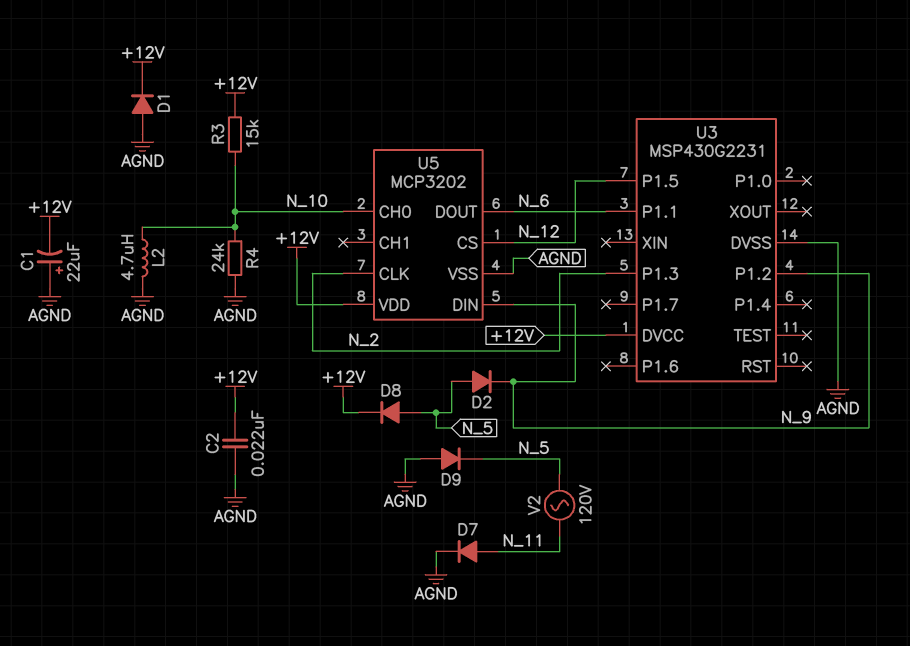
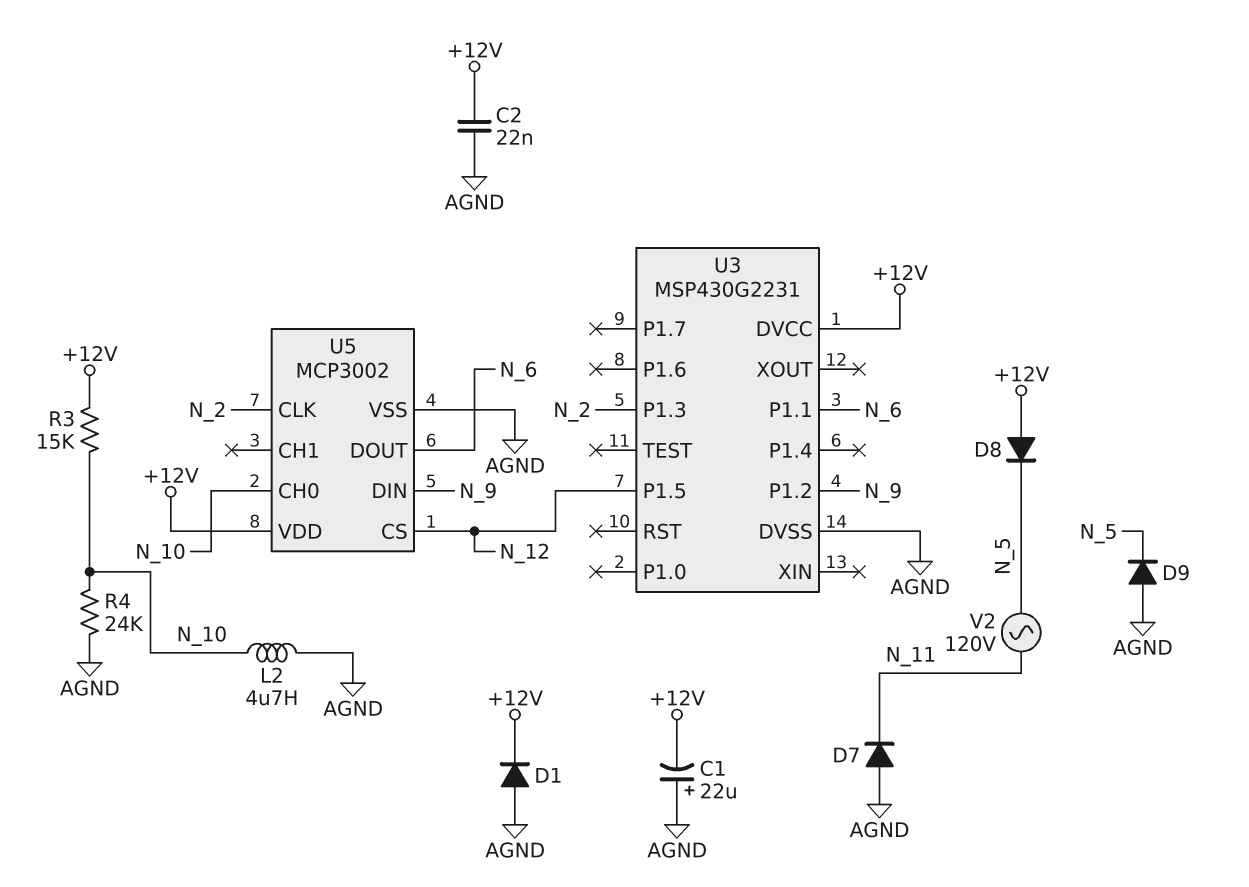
D2: diode (A N_5, K N_9) -> none
D7: diode (A N_11, K AGND) -> diode (A AGND, K N_11)
D8: diode (A N_5, K +12V) -> diode (A +12V, K N_5)
U5: MCP3202 -> MCP3002

